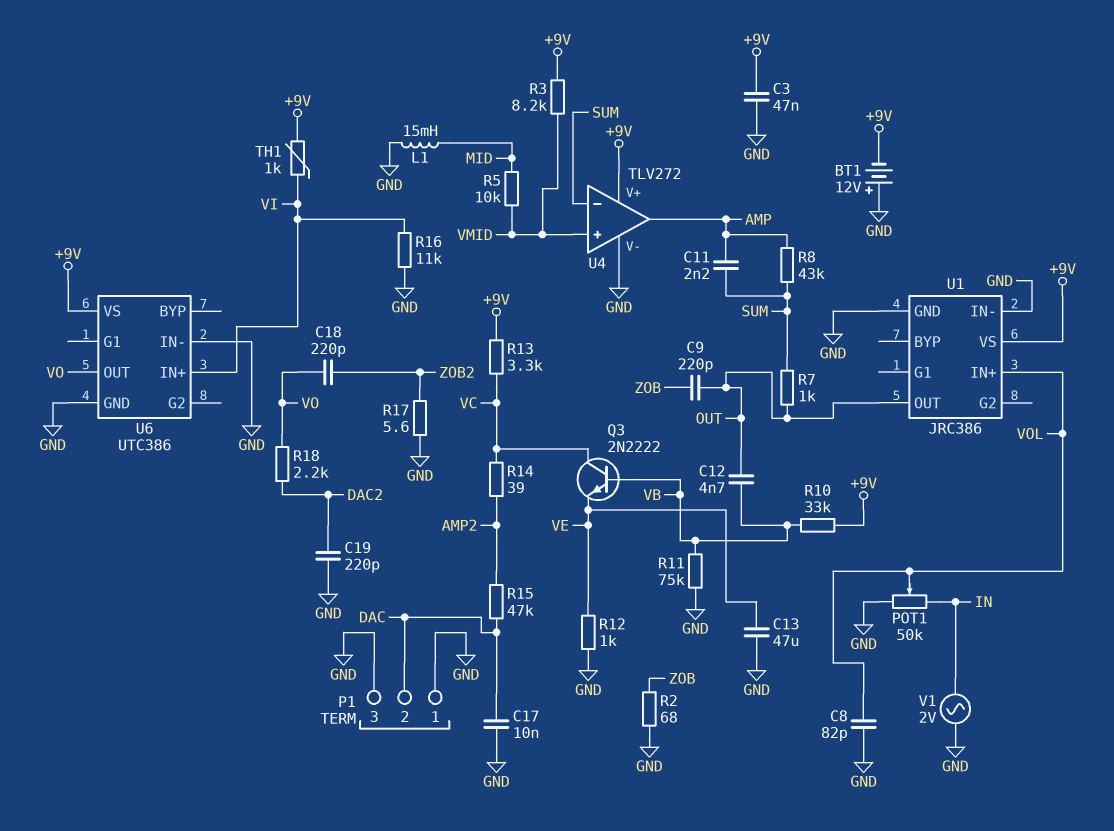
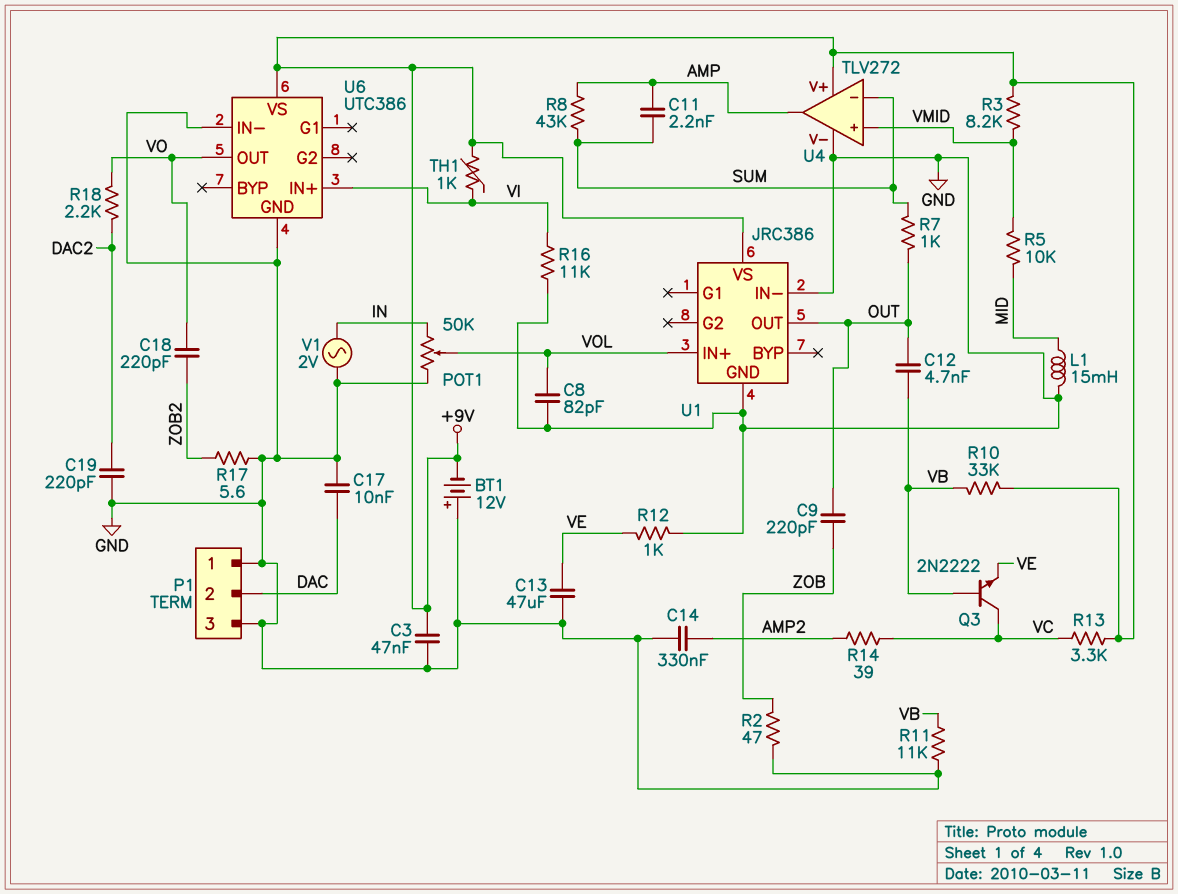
C14: none -> 330nF (AMP2, GND)
R2: 68 (GND, ZOB) -> 47 (GND, ZOB)
R11: 75k (GND, VB) -> 11k (GND, VB)
R15: 47k (AMP2, DAC) -> none

